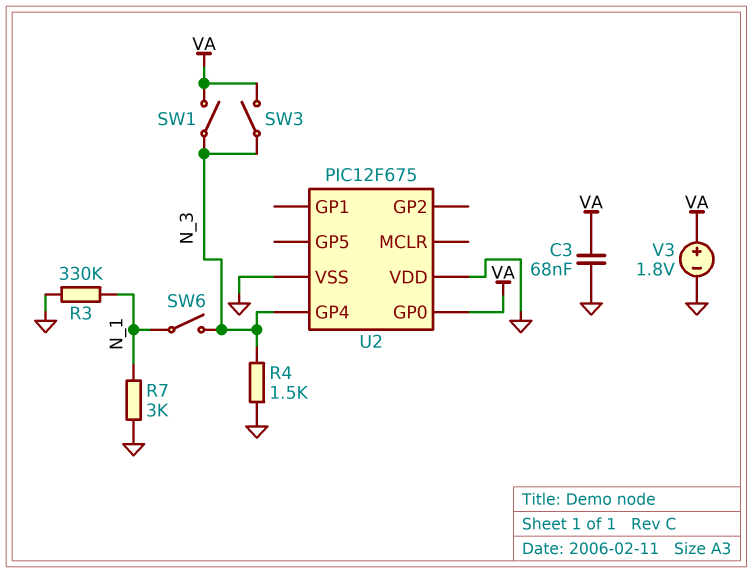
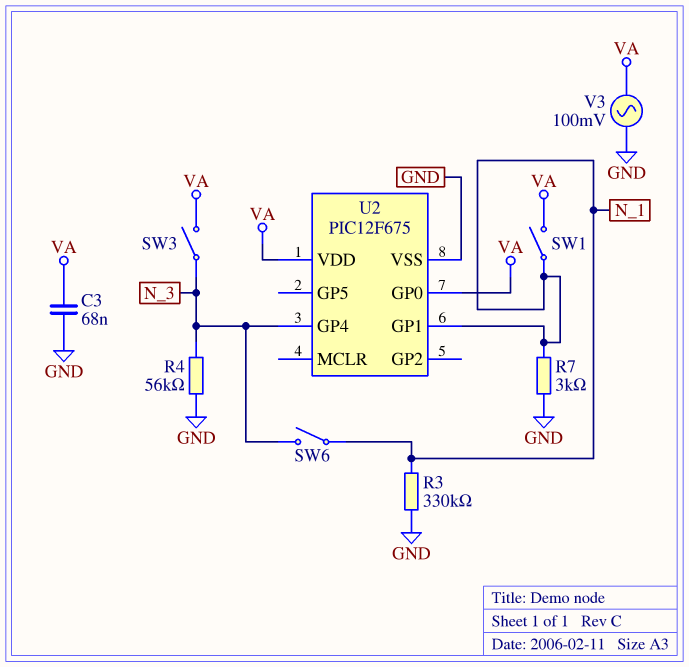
R4: 1.5k (GND, N_3) -> 56k (GND, N_3)
SW1: switch (N_3, VA) -> switch (N_1, VA)
U2 pin GP1: none -> N_1
U2 pin VDD: GND -> VA
V3: 1.8V (plus VA, minus GND) -> AC 100mV (GND, VA)

